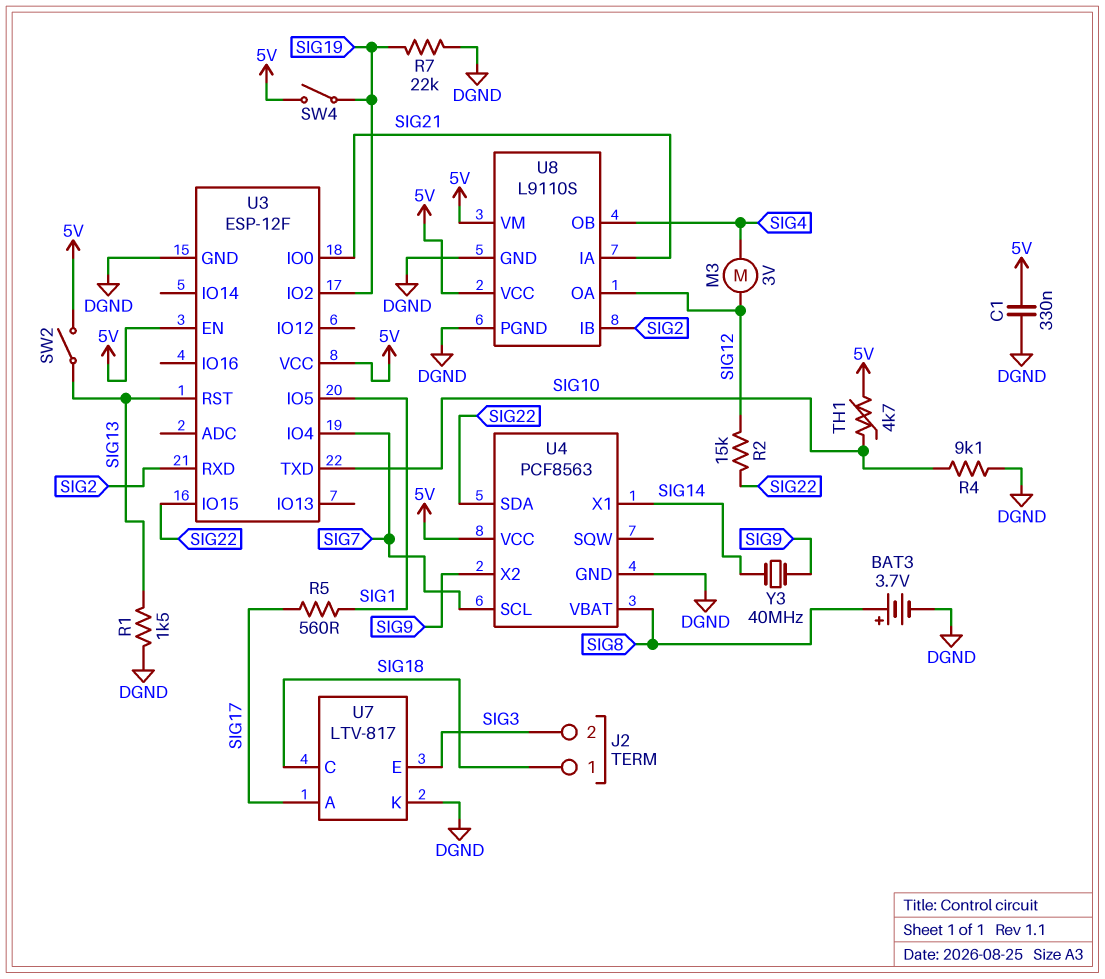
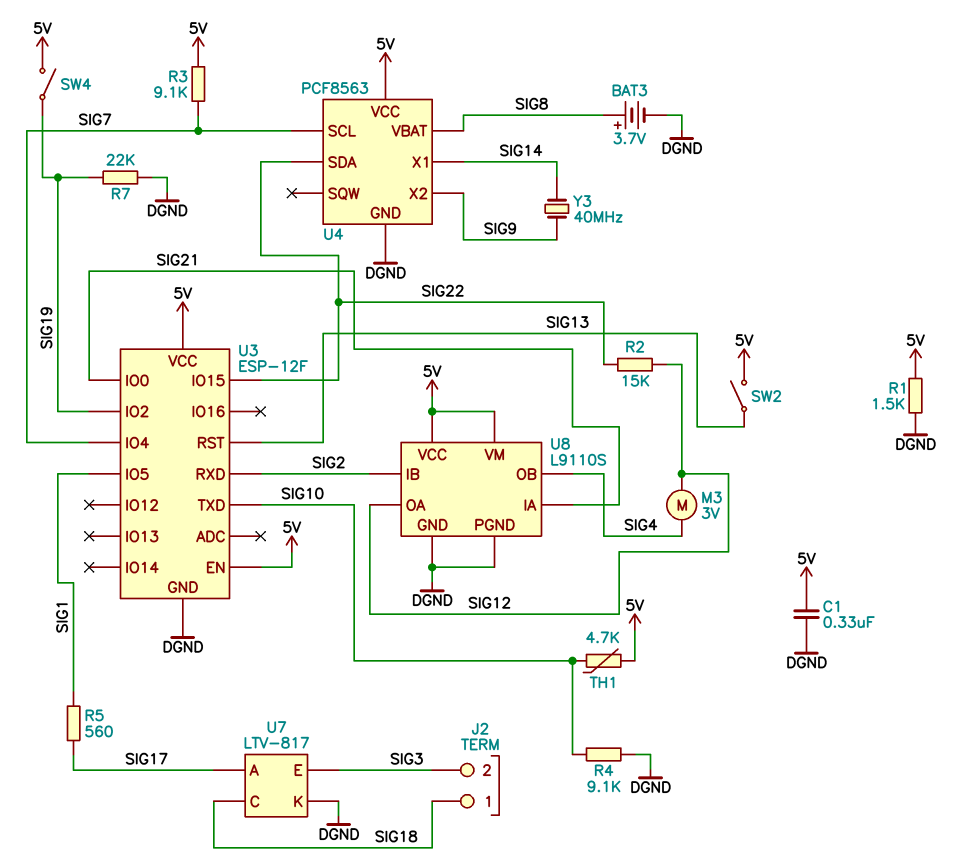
R1: 1.5k (DGND, SIG13) -> 1.5k (5V, DGND)
R3: none -> 9.1k (5V, SIG7)

